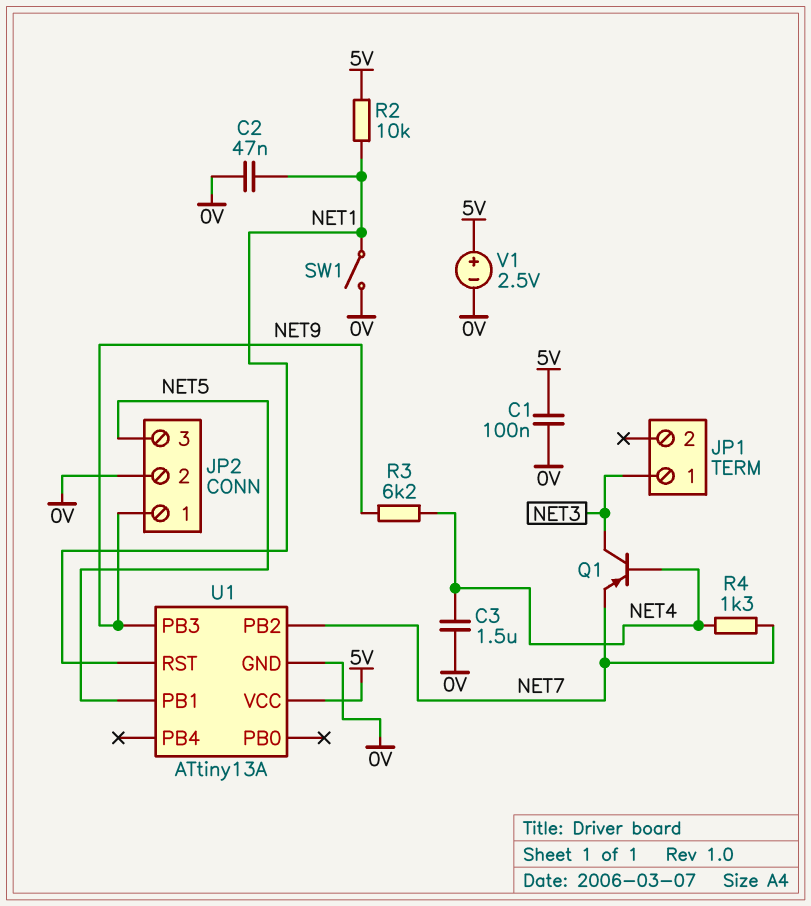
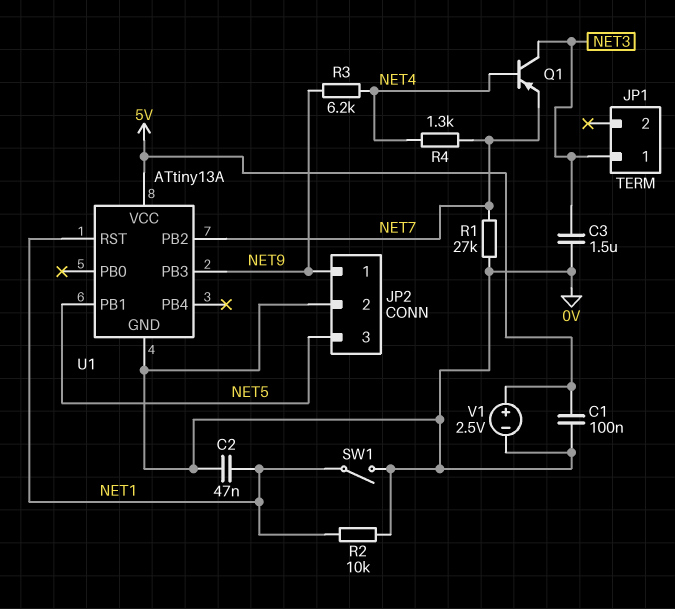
C3: 1.5uF (0V, NET4) -> 1.5uF (0V, NET3)
R1: none -> 27k (0V, NET7)
R2: 10k (5V, NET1) -> 10k (0V, NET1)

